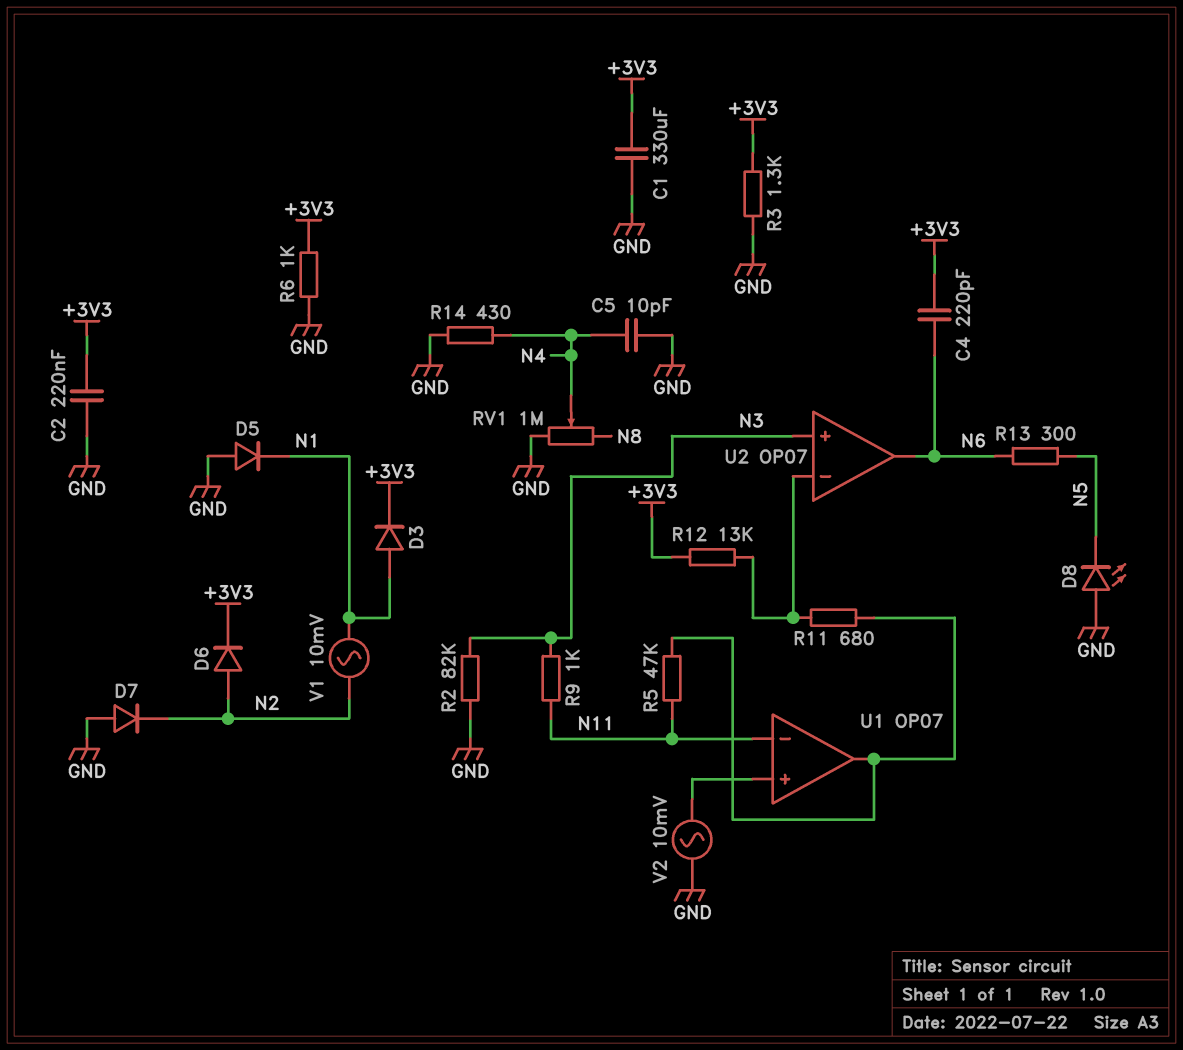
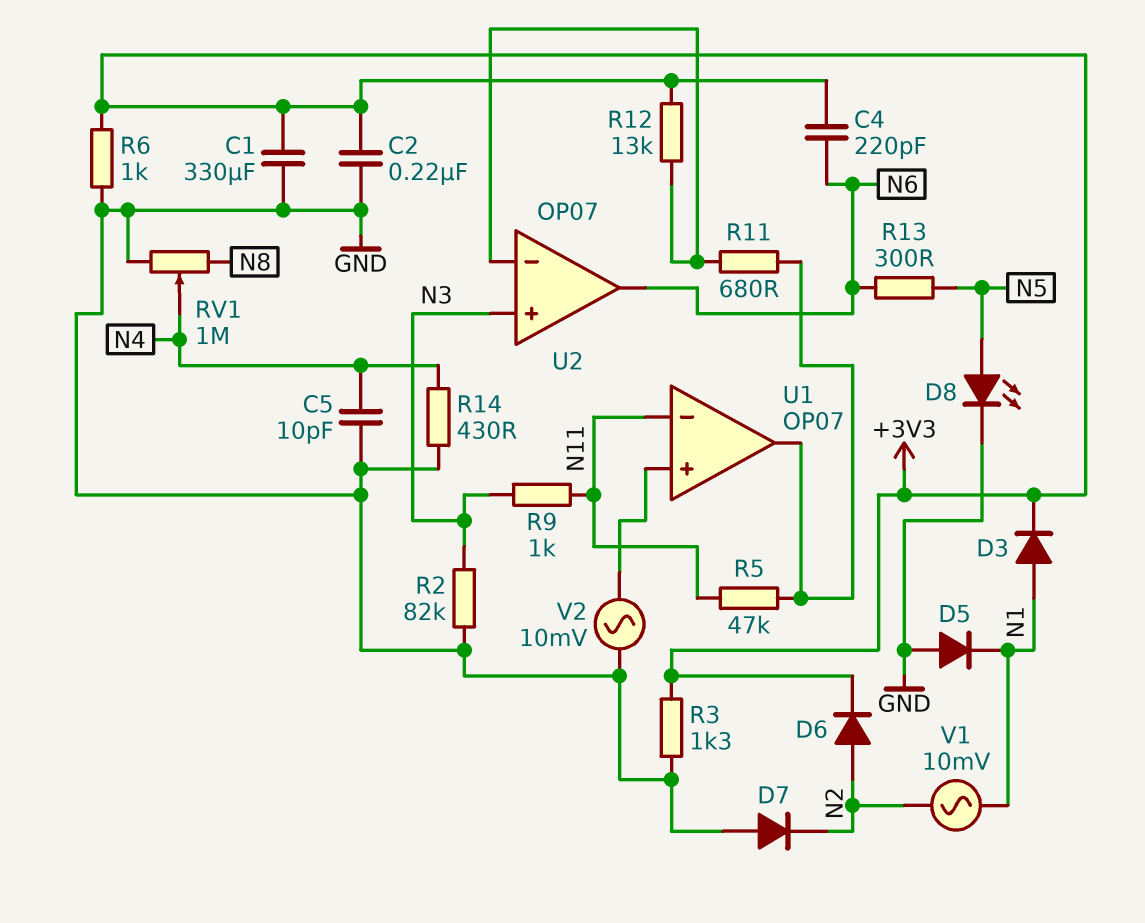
D8: LED (A GND, K N5) -> LED (A N5, K GND)

